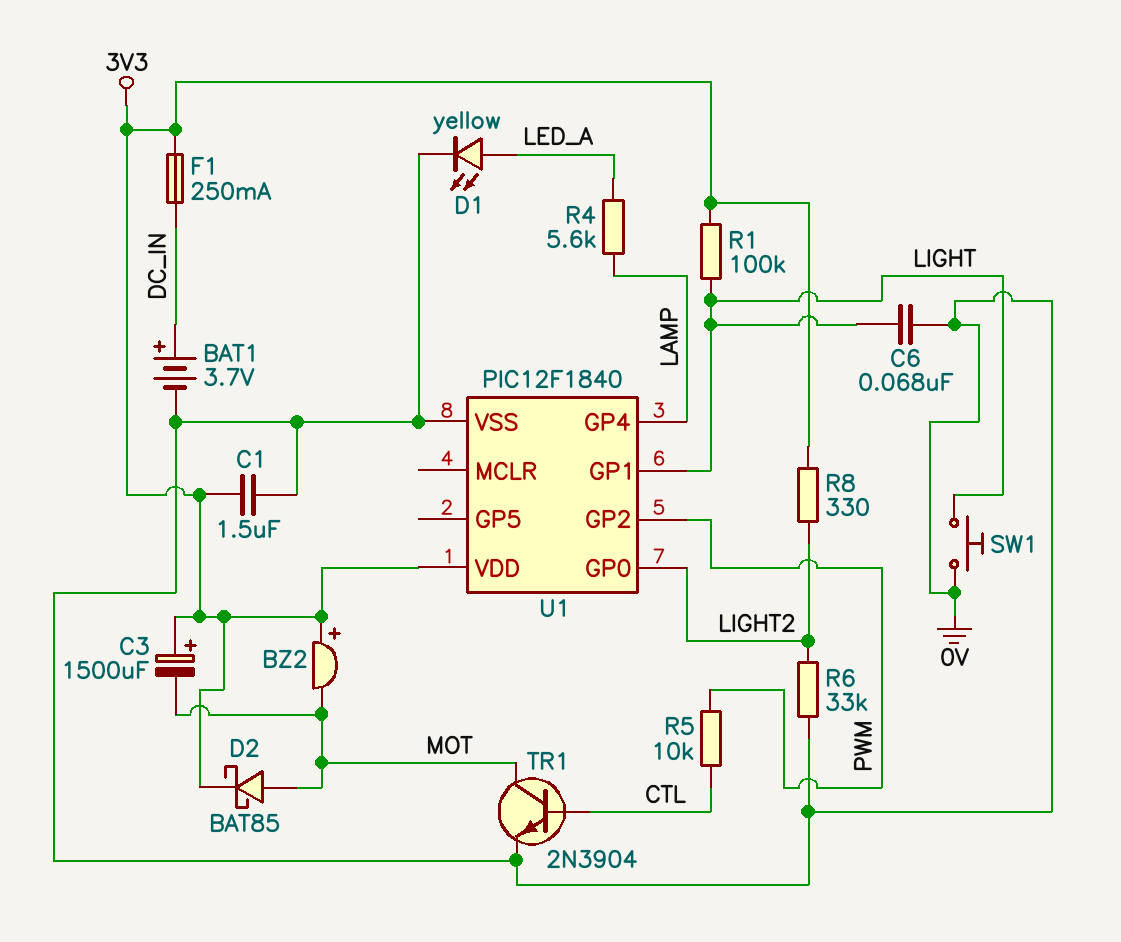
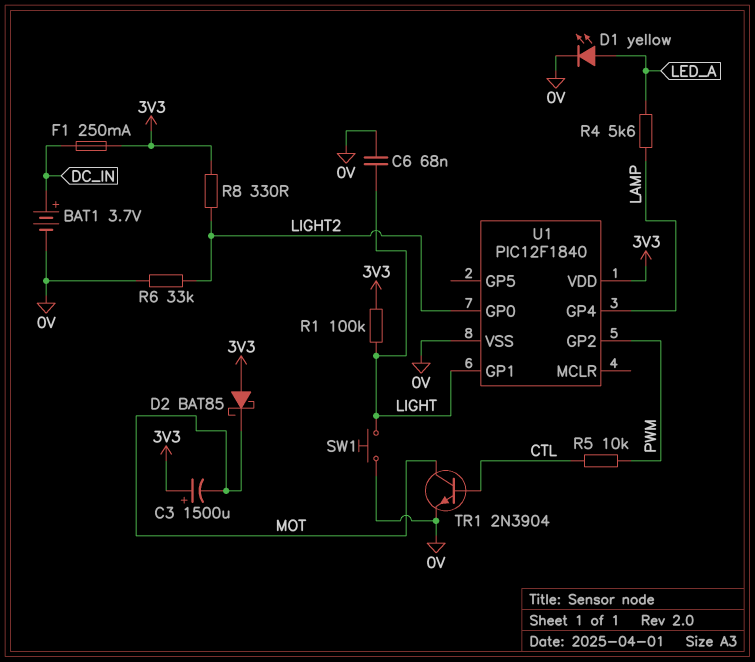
BZ2: buzzer (plus 3V3, minus MOT) -> none
C1: 1.5uF (0V, 3V3) -> none
D2: schottky BAT85 (A MOT, K 3V3) -> schottky BAT85 (A 3V3, K MOT)

